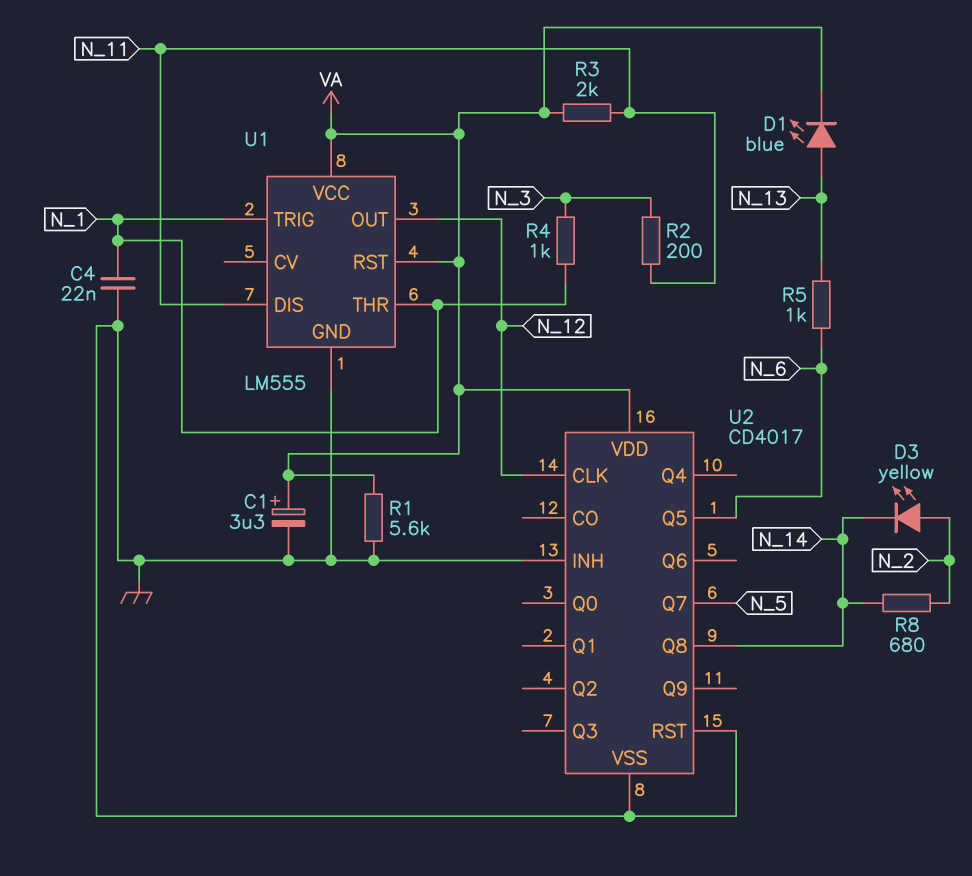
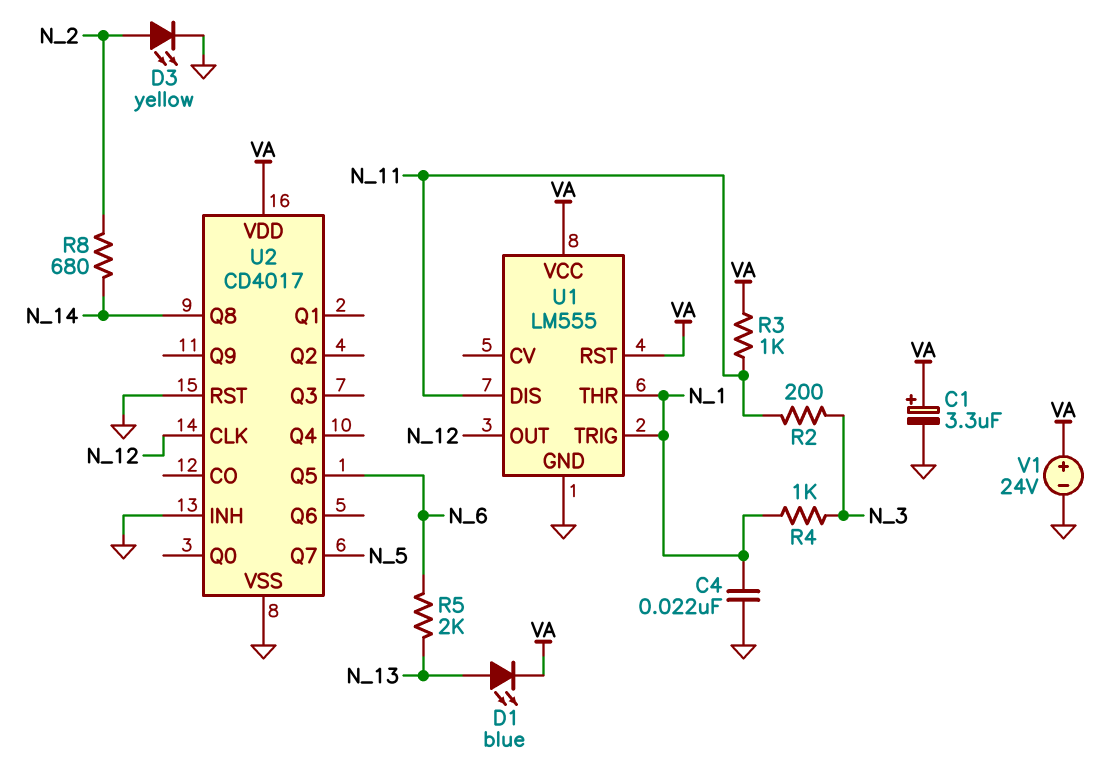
D3: LED yellow (A N_2, K N_14) -> LED yellow (A N_2, K GND)
R1: 5.6k (GND, VA) -> none
R3: 2k (N_11, VA) -> 1k (N_11, VA)
R5: 1k (N_6, N_13) -> 2k (N_6, N_13)
V1: none -> 24V (plus VA, minus GND)

